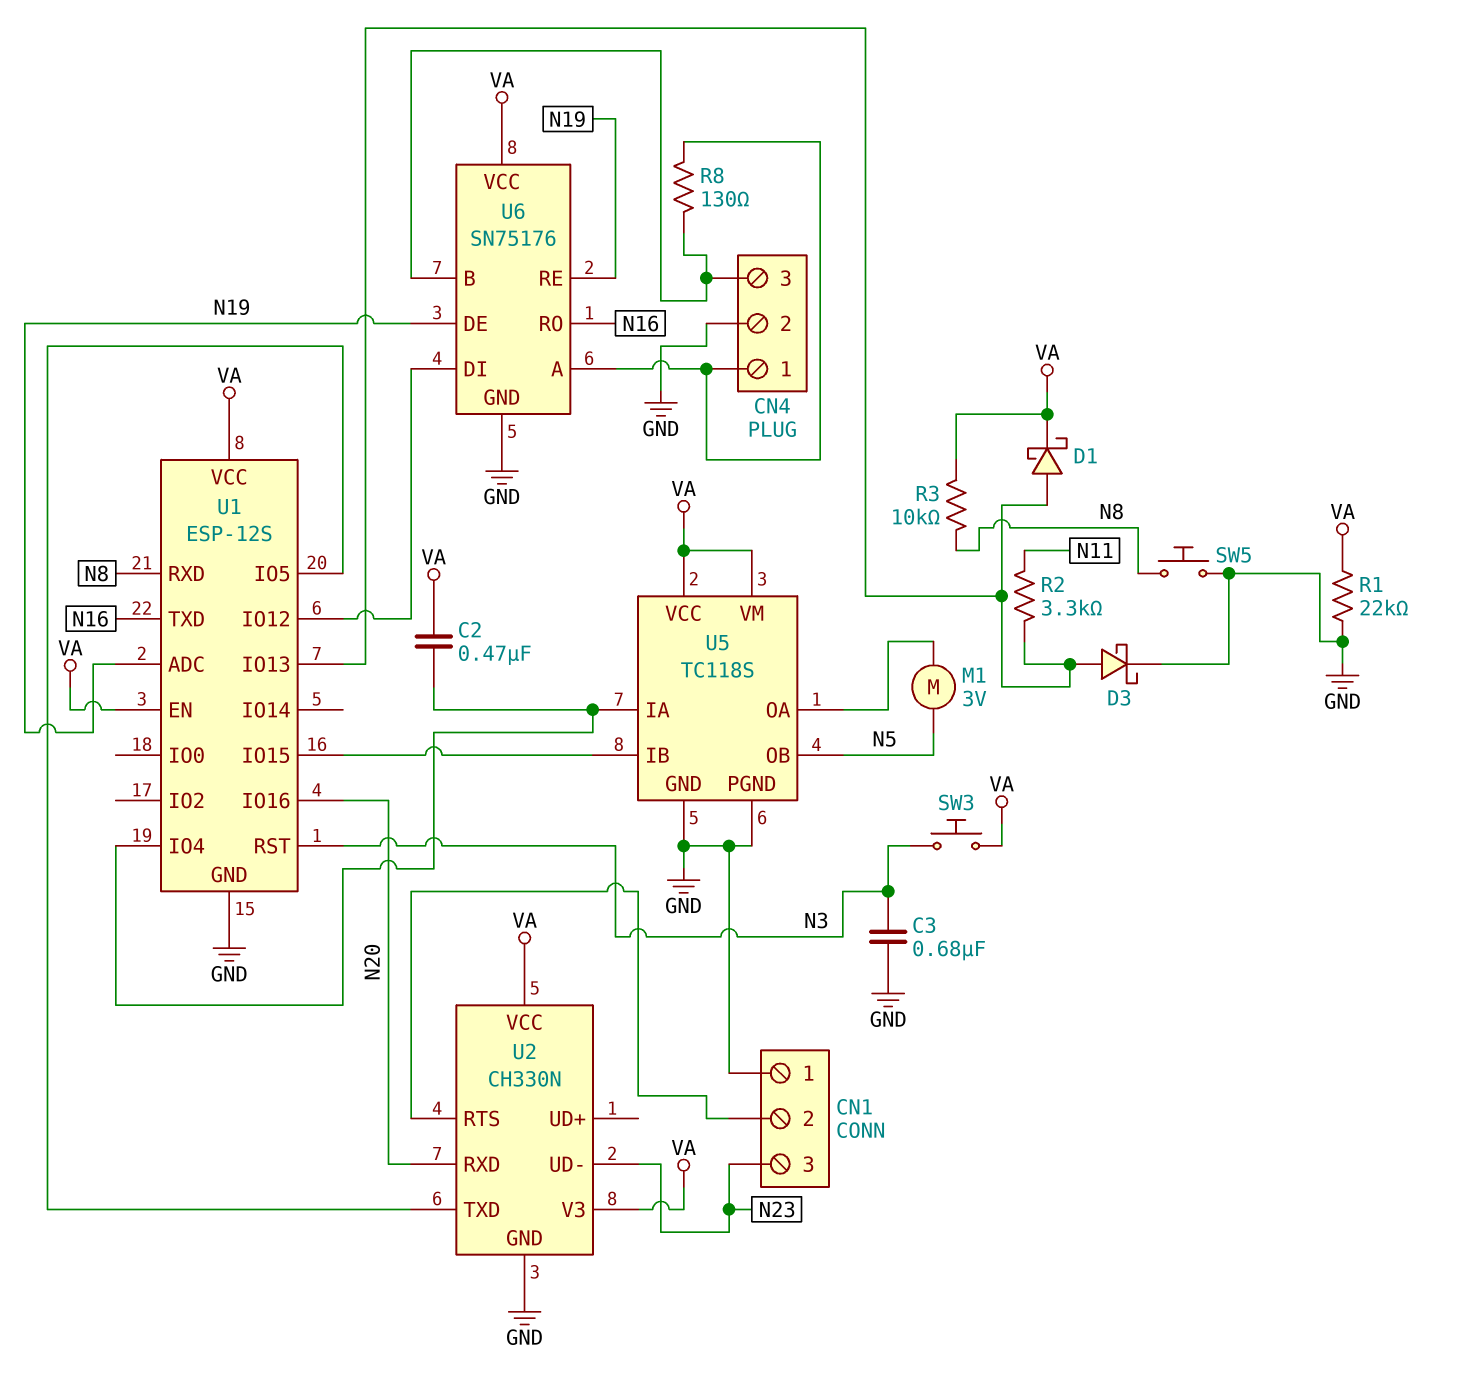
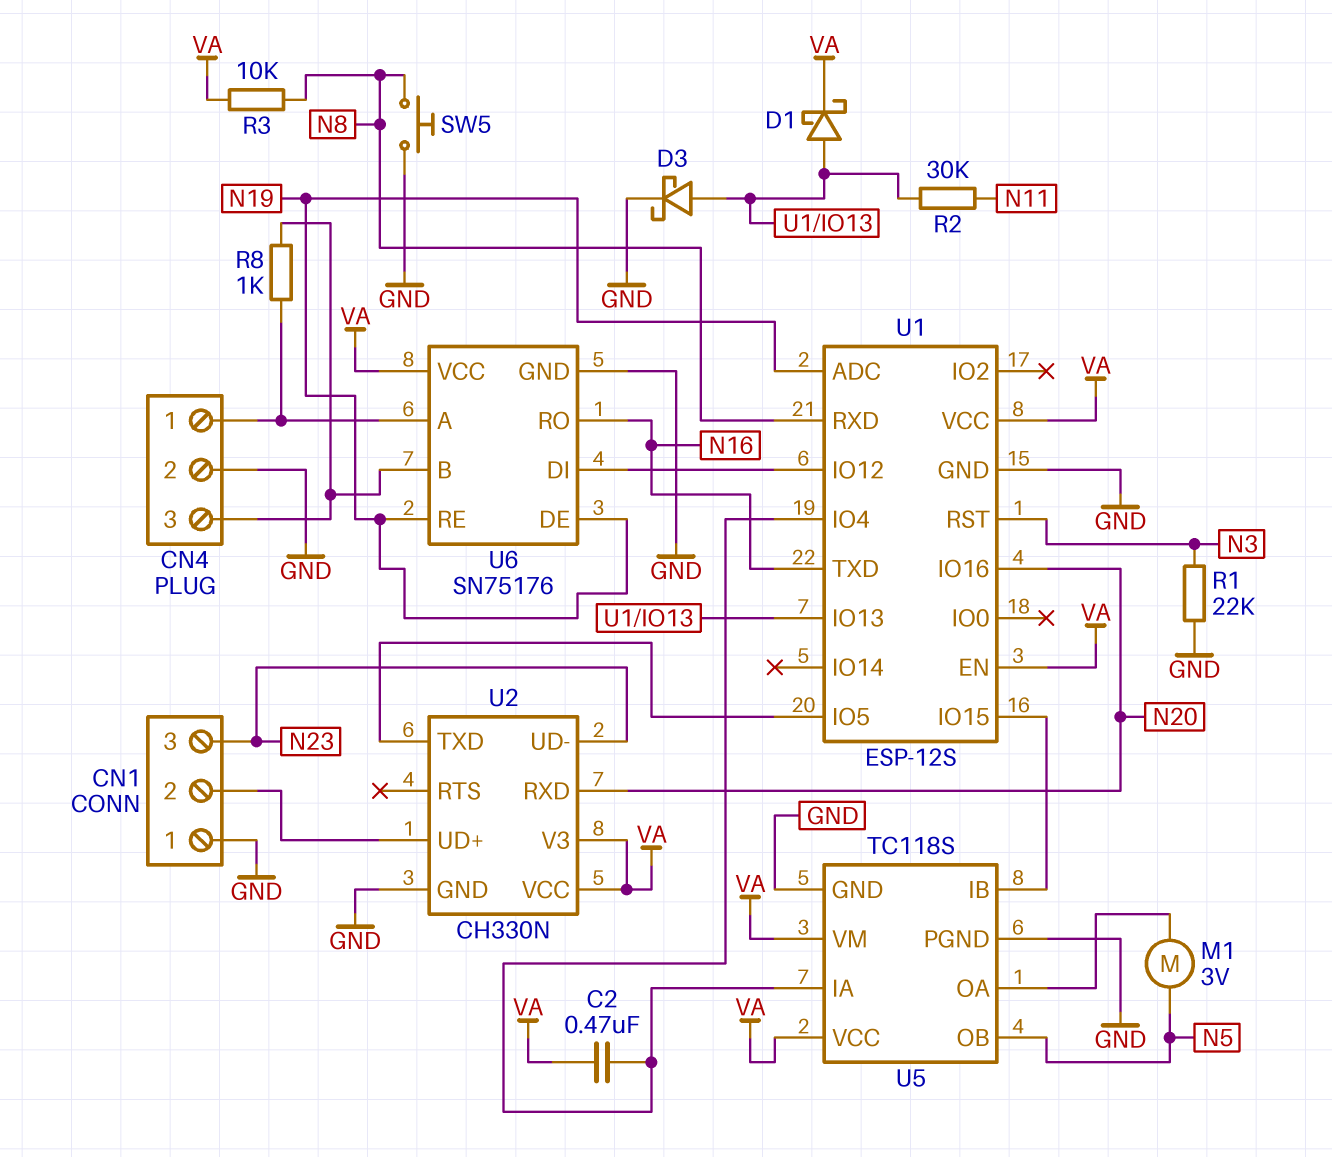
C3: 680nF (GND, N3) -> none
R1: 22k (GND, VA) -> 22k (GND, N3)
R2: 3.3k (N11, U1/IO13) -> 30k (N11, U1/IO13)
R8: 130 (CN4/1, CN4/3) -> 1k (CN4/1, CN4/3)
SW3: button (N3, VA) -> none
U2 pin RTS: CN1/2 -> none
U2 pin UD+: none -> CN1/2

